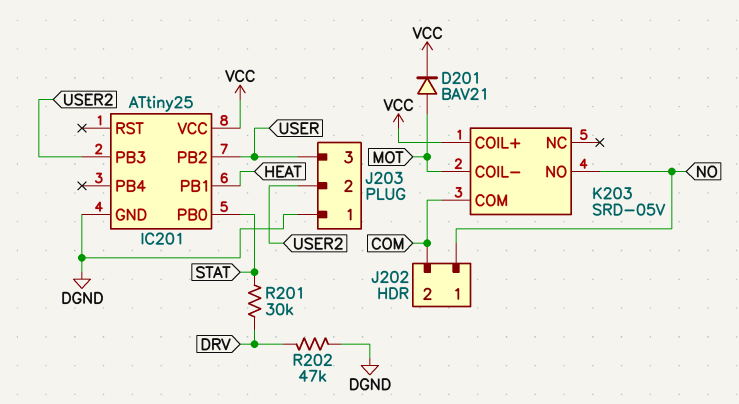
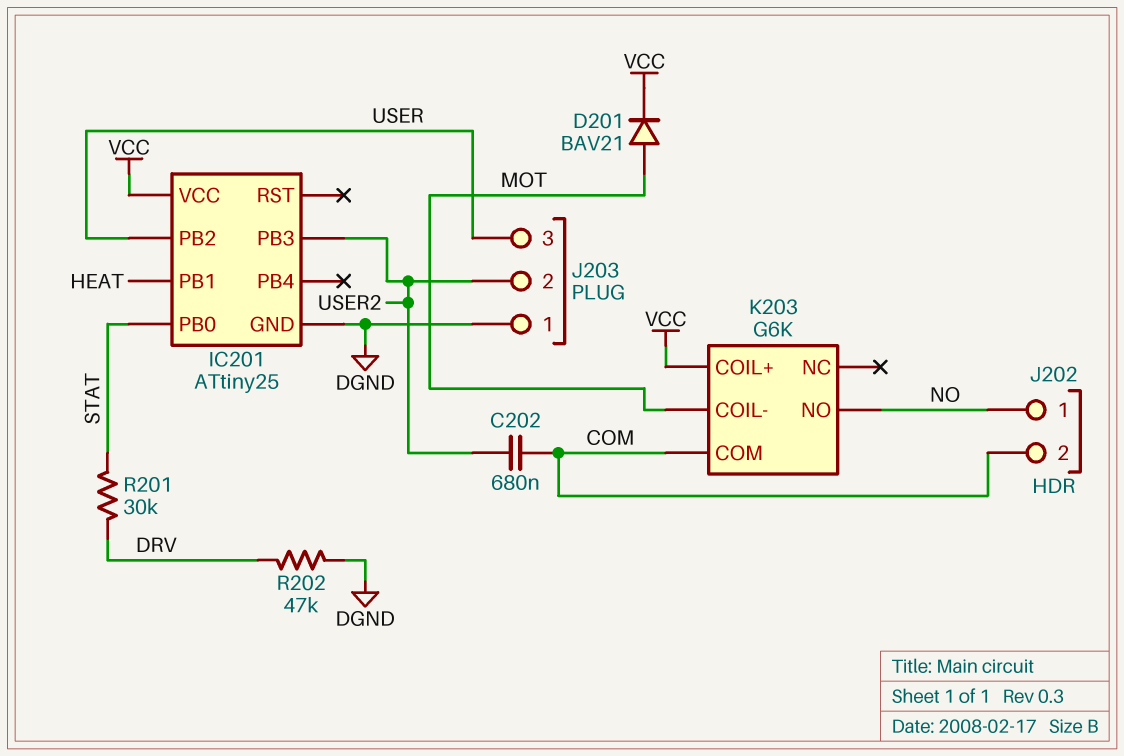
C202: none -> 680nF (COM, USER2)
K203: SRD-05V -> G6K

